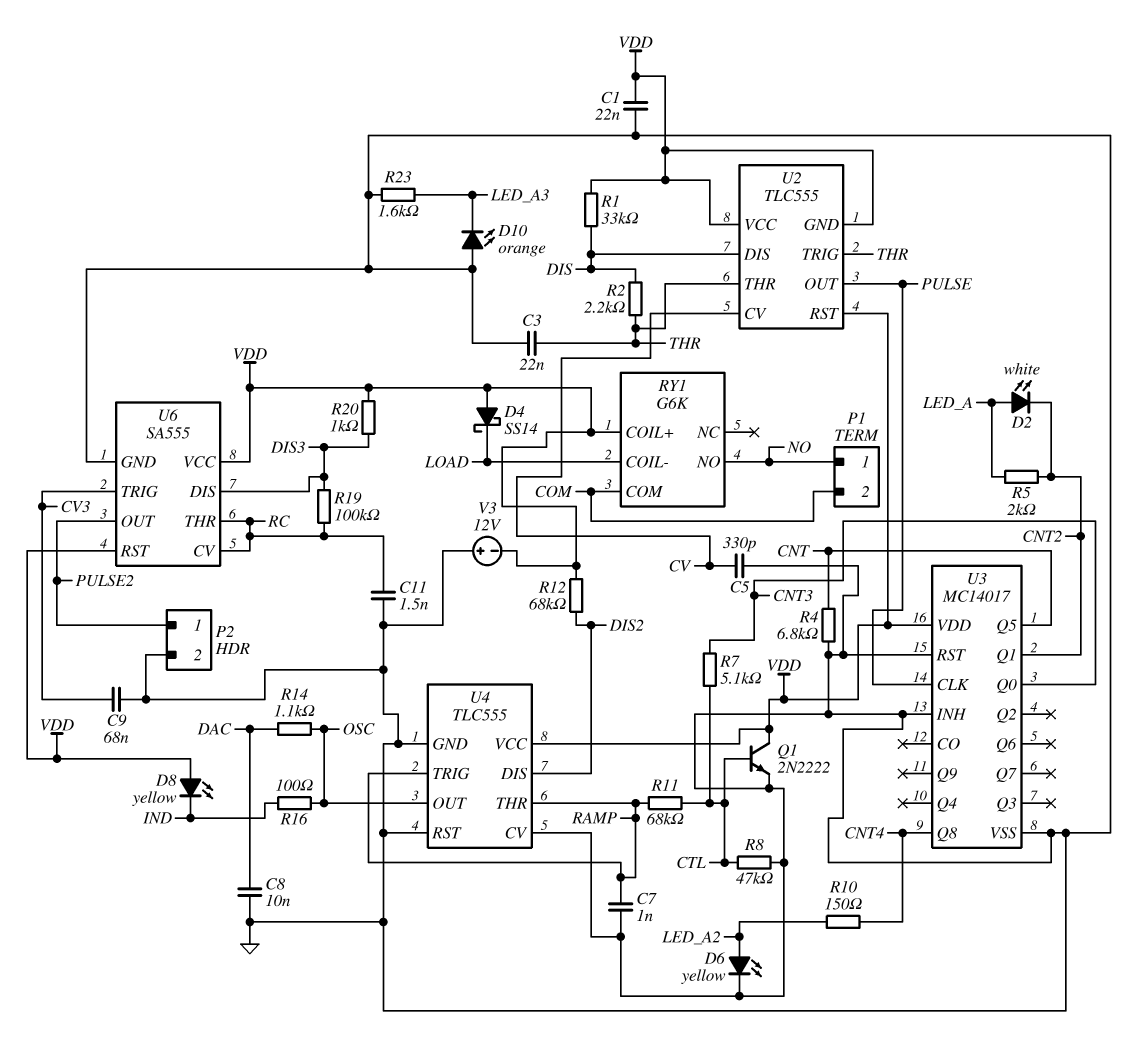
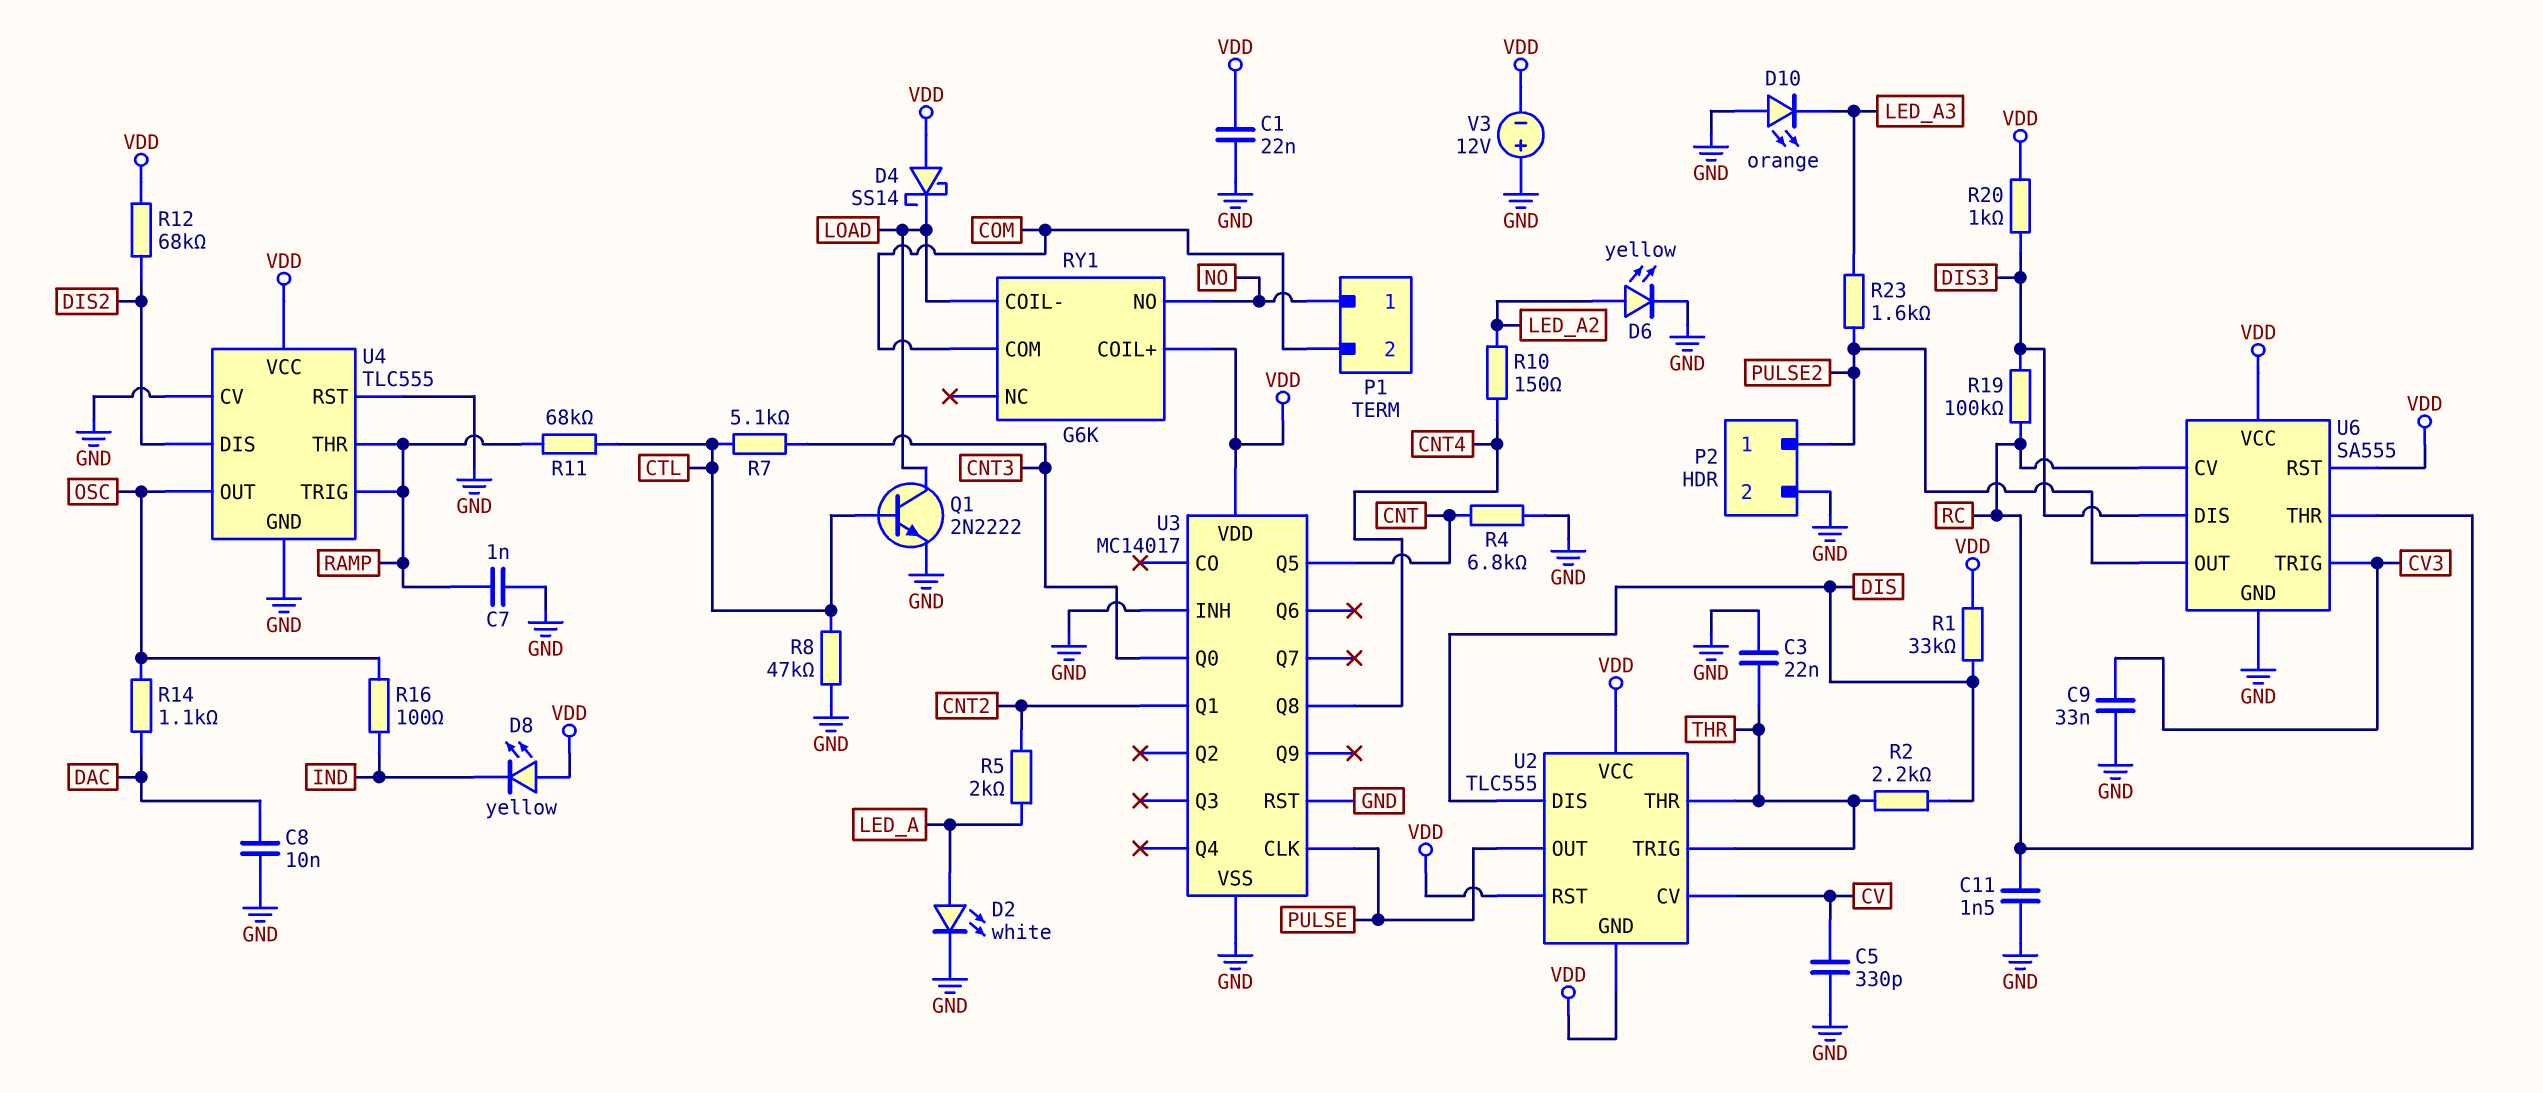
C9: 68nF (CV3, GND) -> 33nF (CV3, GND)
D2: LED white (A LED_A, K CNT2) -> LED white (A LED_A, K GND)
Q1: NPN 2N2222 (B CTL, C VDD, E GND) -> NPN 2N2222 (B CTL, C LOAD, E GND)
R23: 1.6k (GND, LED_A3) -> 1.6k (LED_A3, PULSE2)

